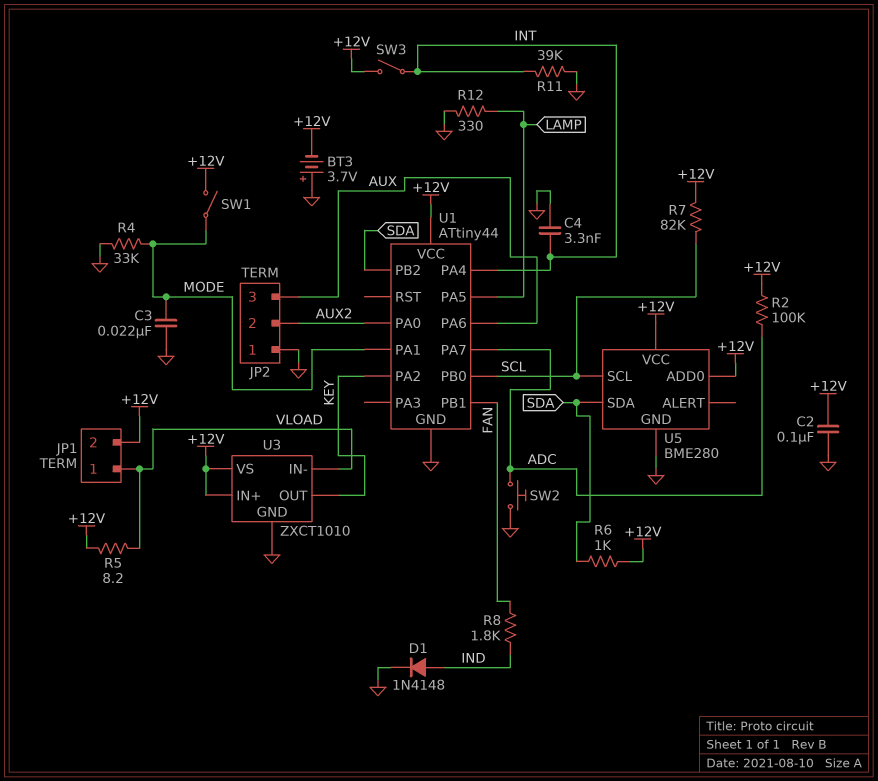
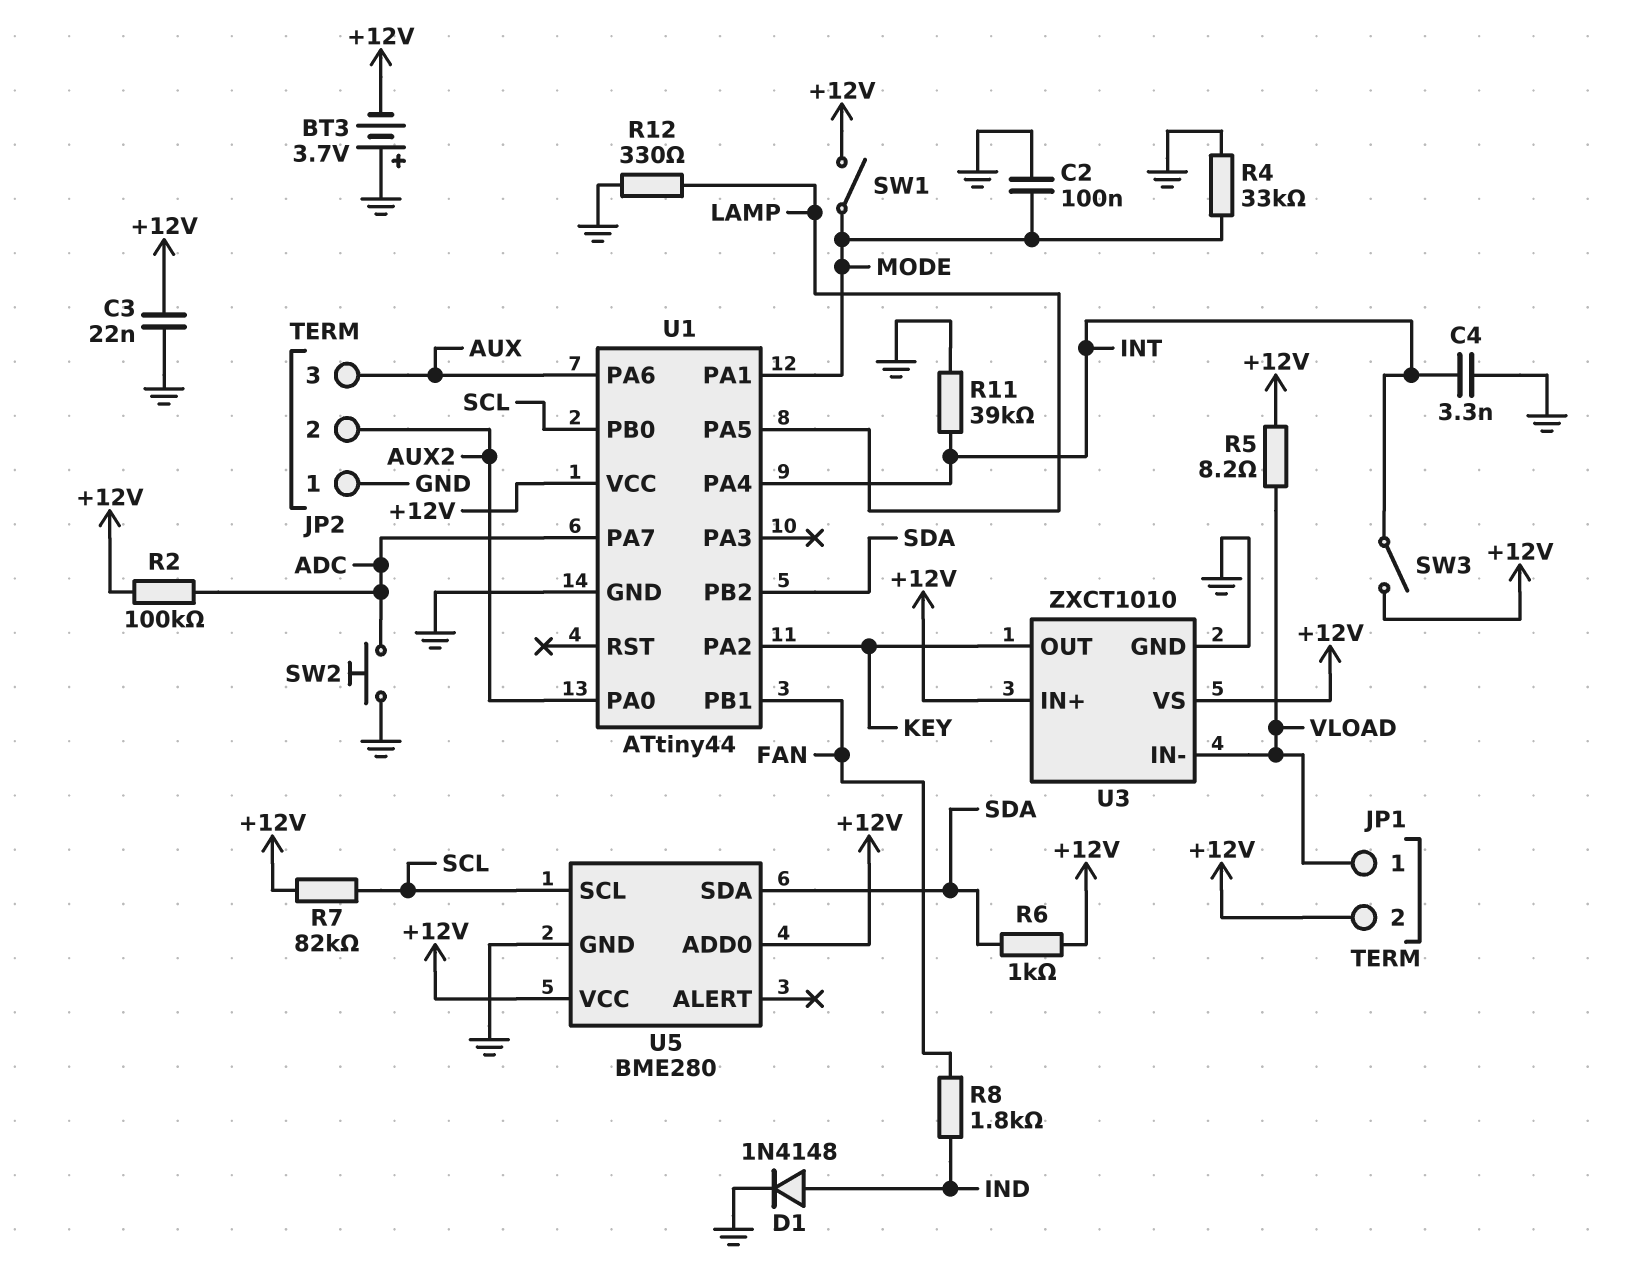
C2: 100nF (+12V, GND) -> 100nF (GND, MODE)
C3: 22nF (GND, MODE) -> 22nF (+12V, GND)

